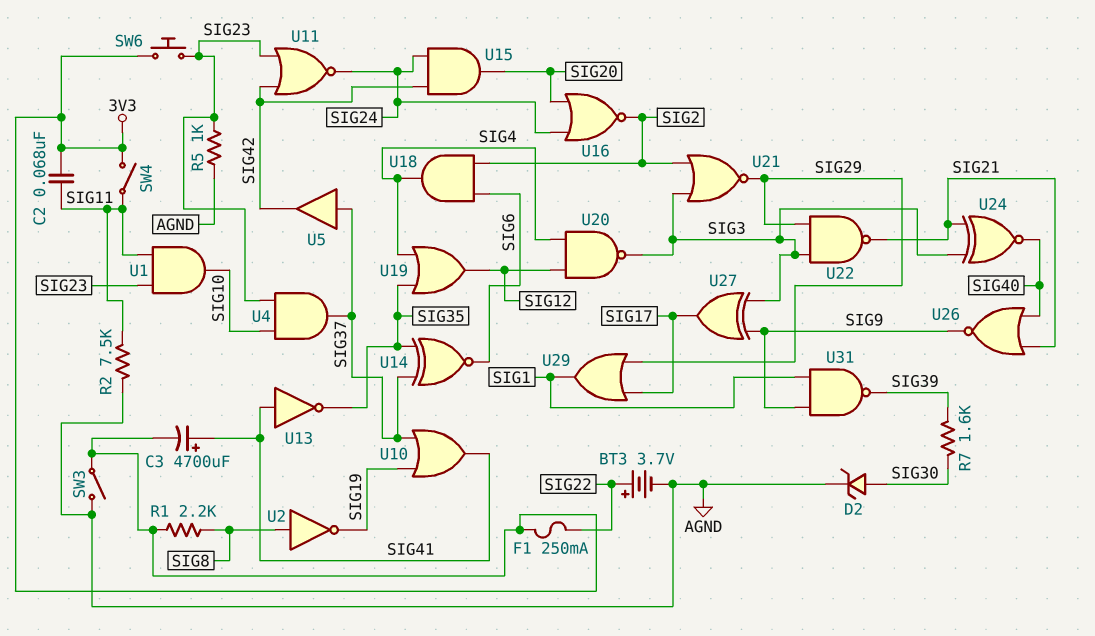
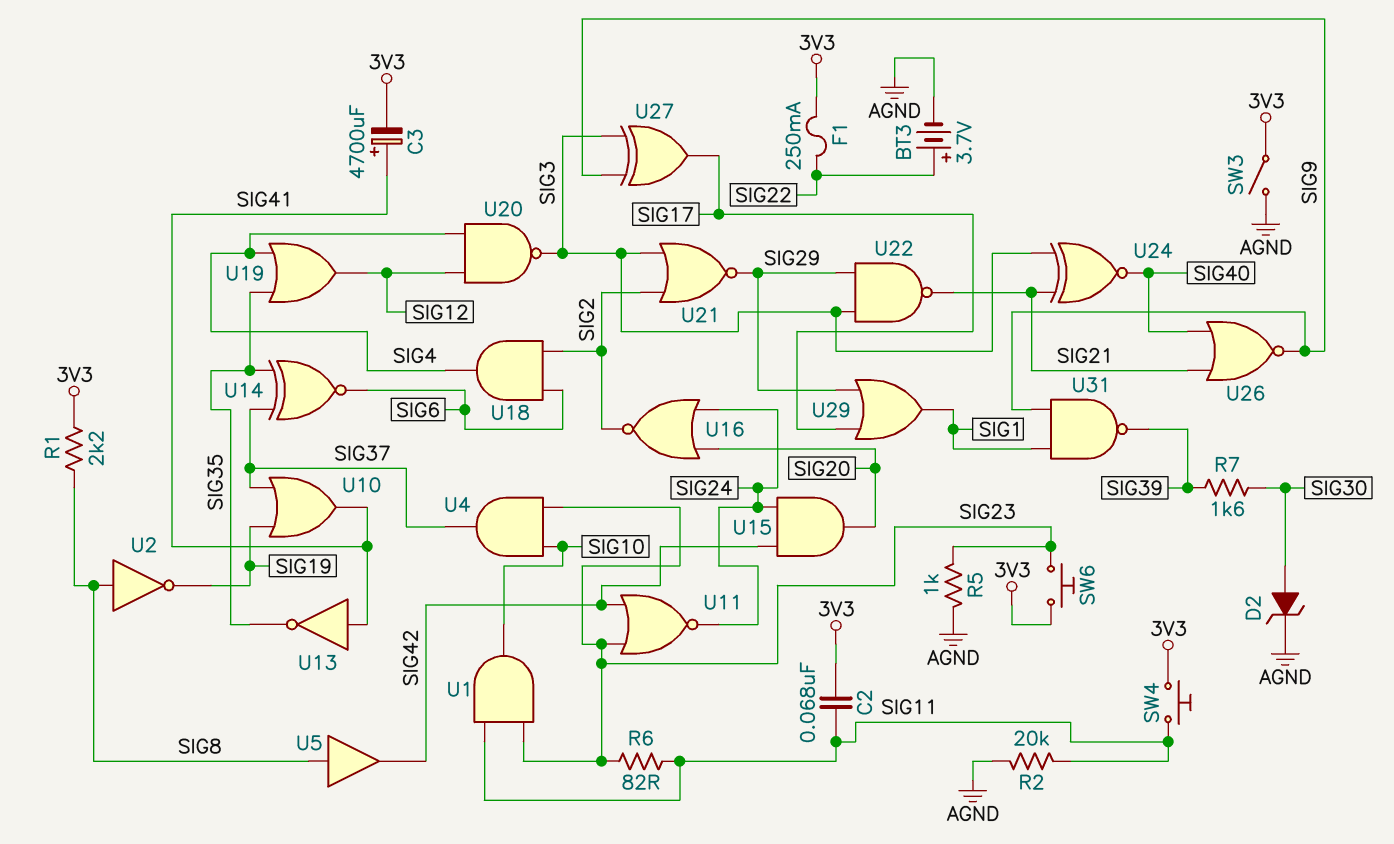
R2: 7.5k (AGND, SIG11) -> 20k (AGND, SIG11)
R6: none -> 82 (SIG11, SIG23)
SW4: switch (3V3, SIG11) -> button (3V3, SIG11)
U5: buffer (in SIG37, out SIG42) -> buffer (in SIG8, out SIG42)

